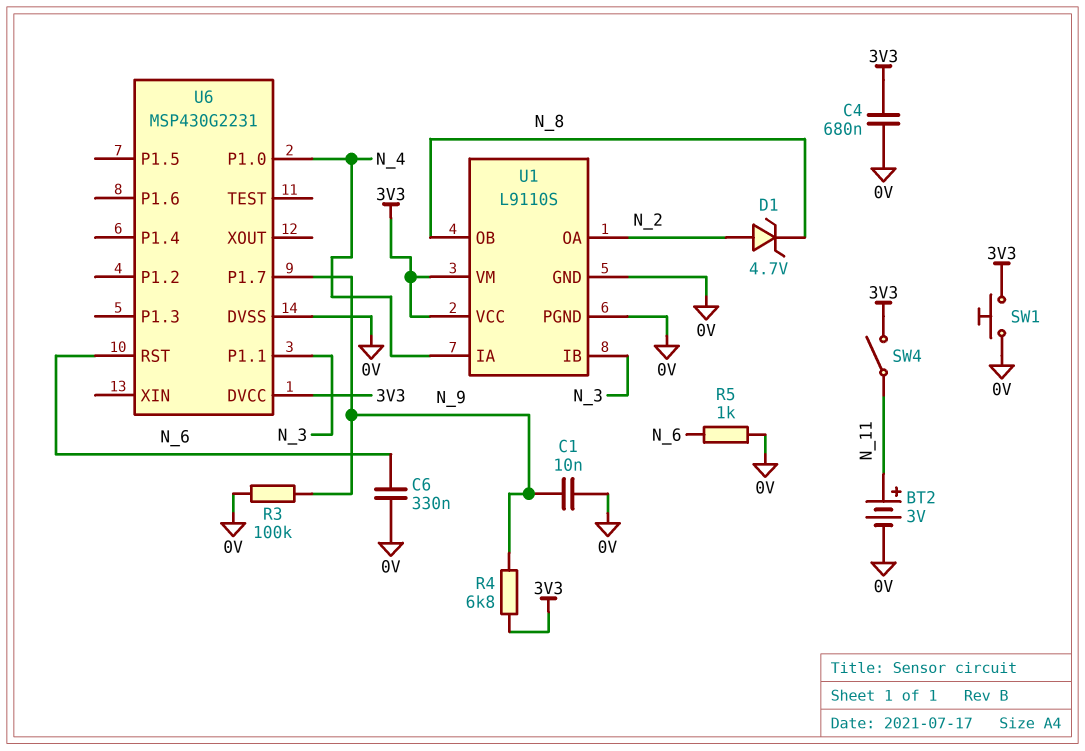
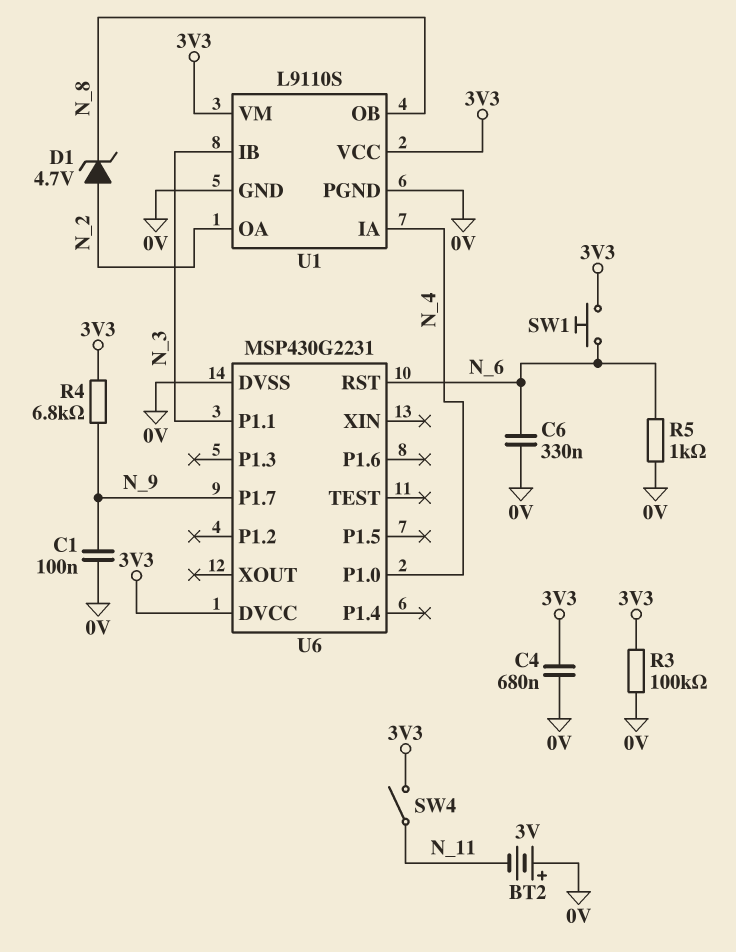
BT2: 3V (plus N_11, minus 0V) -> 3V (plus 0V, minus N_11)
C1: 10nF (0V, N_9) -> 100nF (0V, N_9)
R3: 100k (0V, N_9) -> 100k (0V, 3V3)
SW1: button (0V, 3V3) -> button (3V3, N_6)

